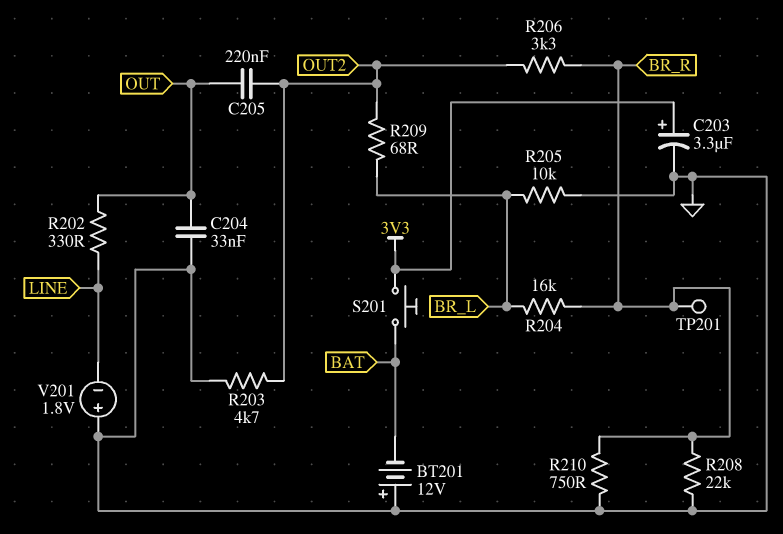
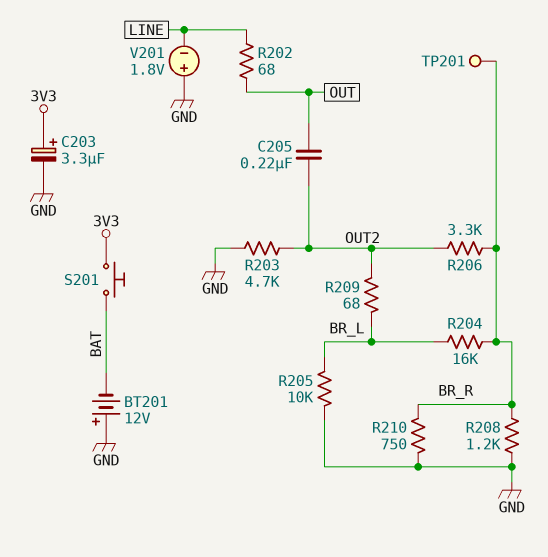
C204: 33nF (GND, OUT) -> none
R202: 330 (LINE, OUT) -> 68 (LINE, OUT)
R208: 22k (BR_R, GND) -> 1.2k (BR_R, GND)

